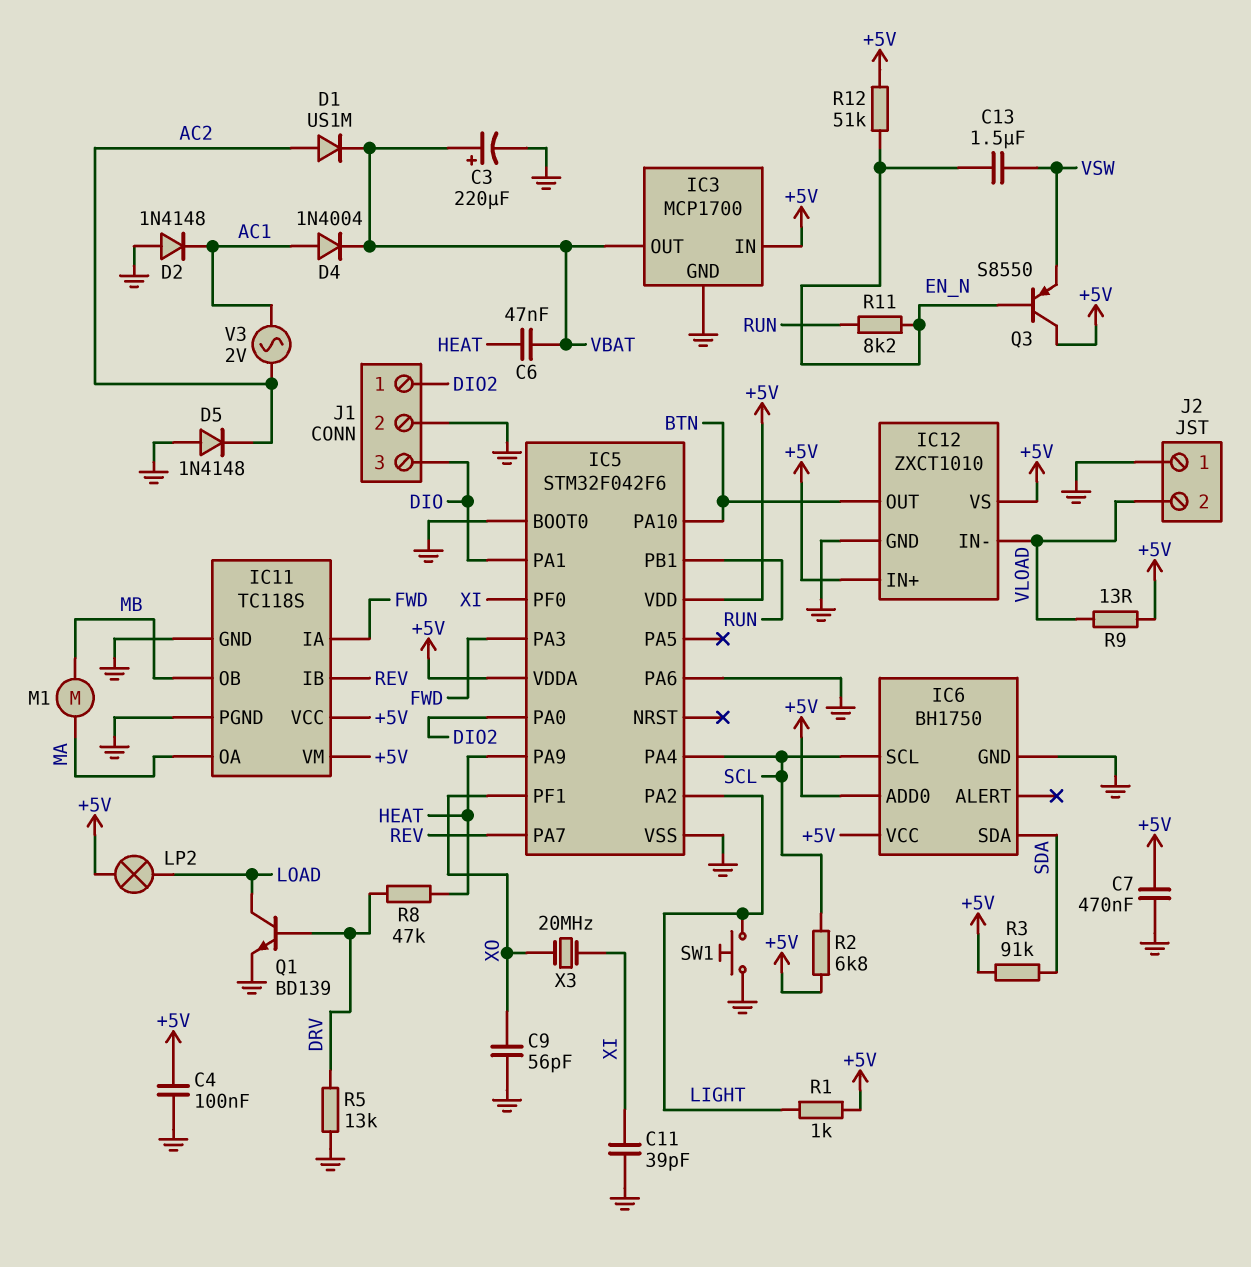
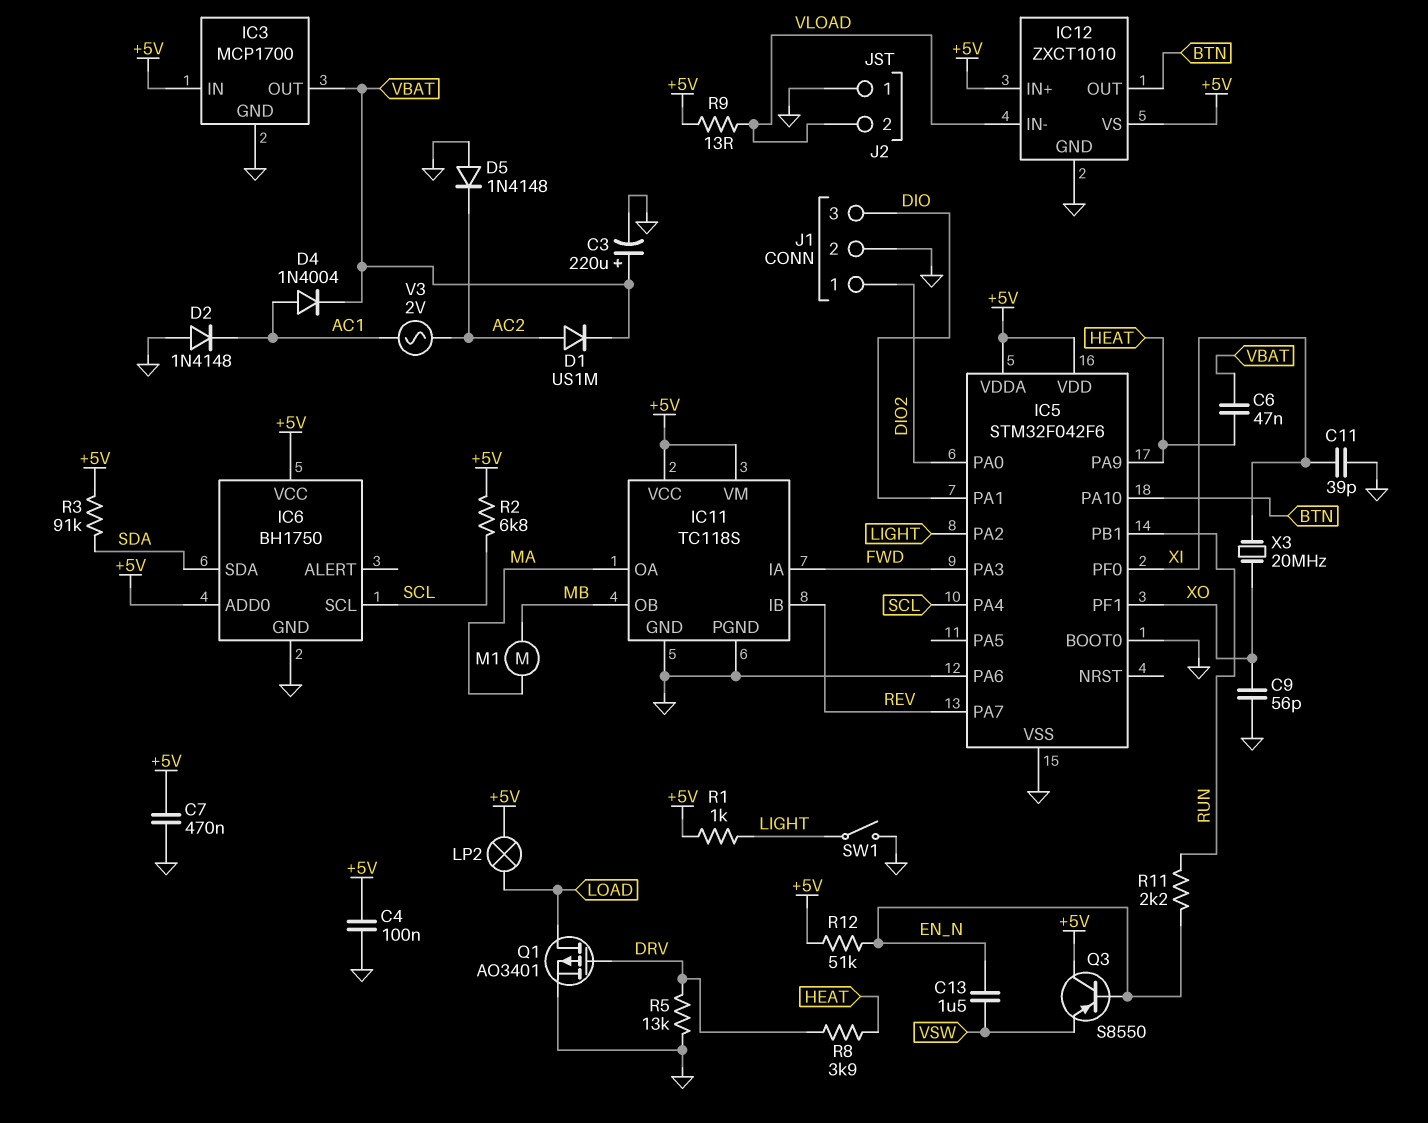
Q1: NPN BD139 (B DRV, C LOAD, E GND) -> PMOS AO3401 (G DRV, D LOAD, S GND)
R8: 47k (DRV, HEAT) -> 3.9k (DRV, HEAT)
R11: 8.2k (EN_N, RUN) -> 2.2k (EN_N, RUN)
SW1: button (GND, LIGHT) -> switch (GND, LIGHT)

